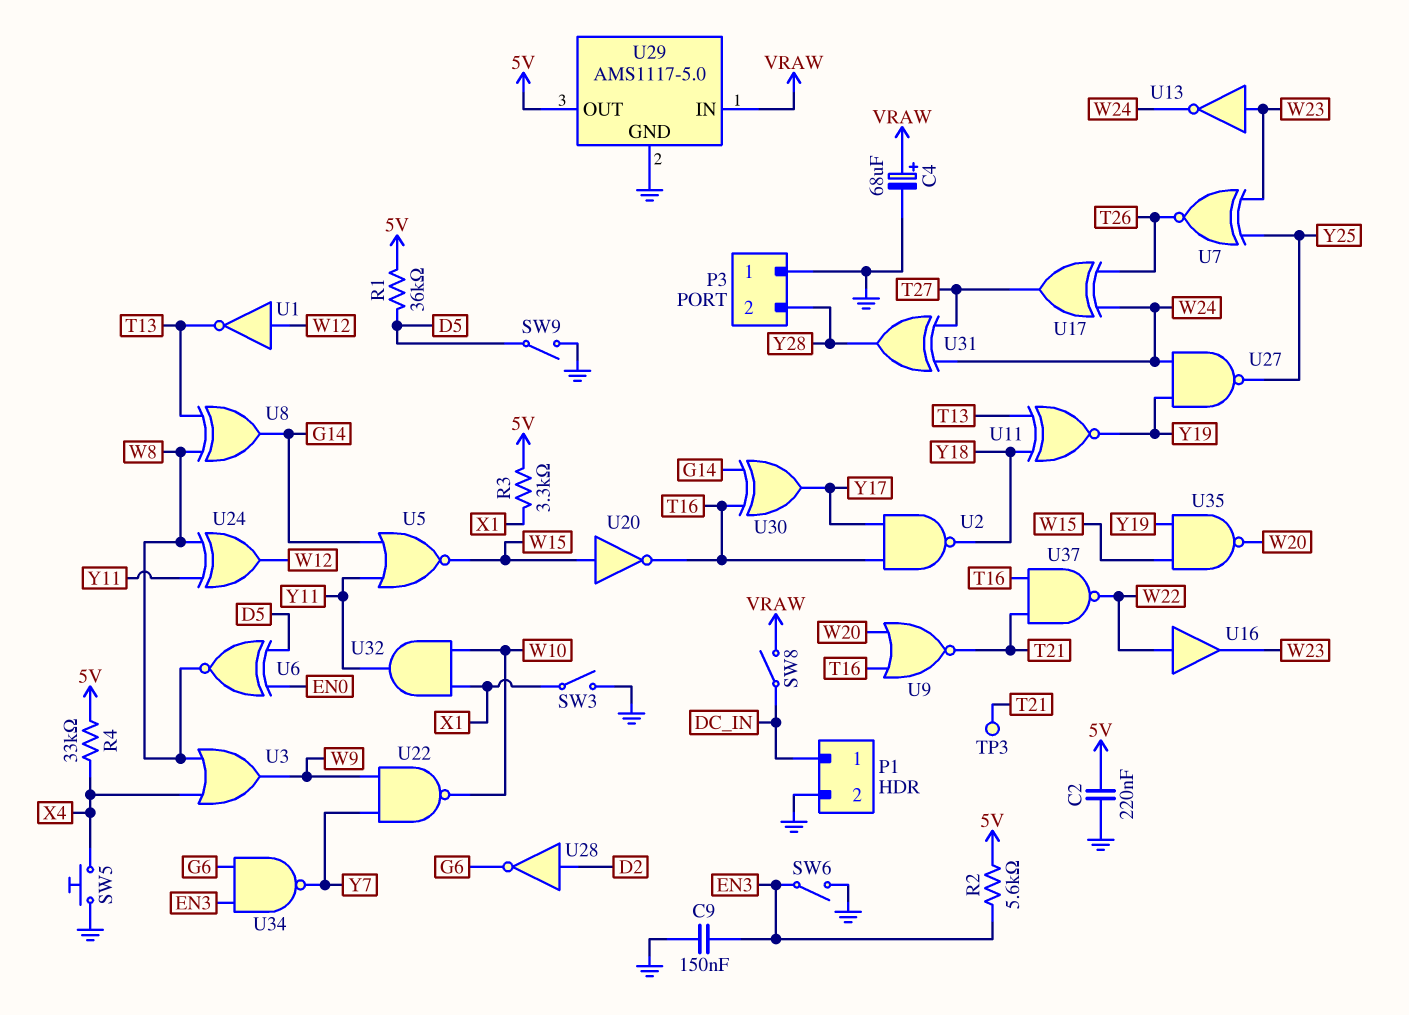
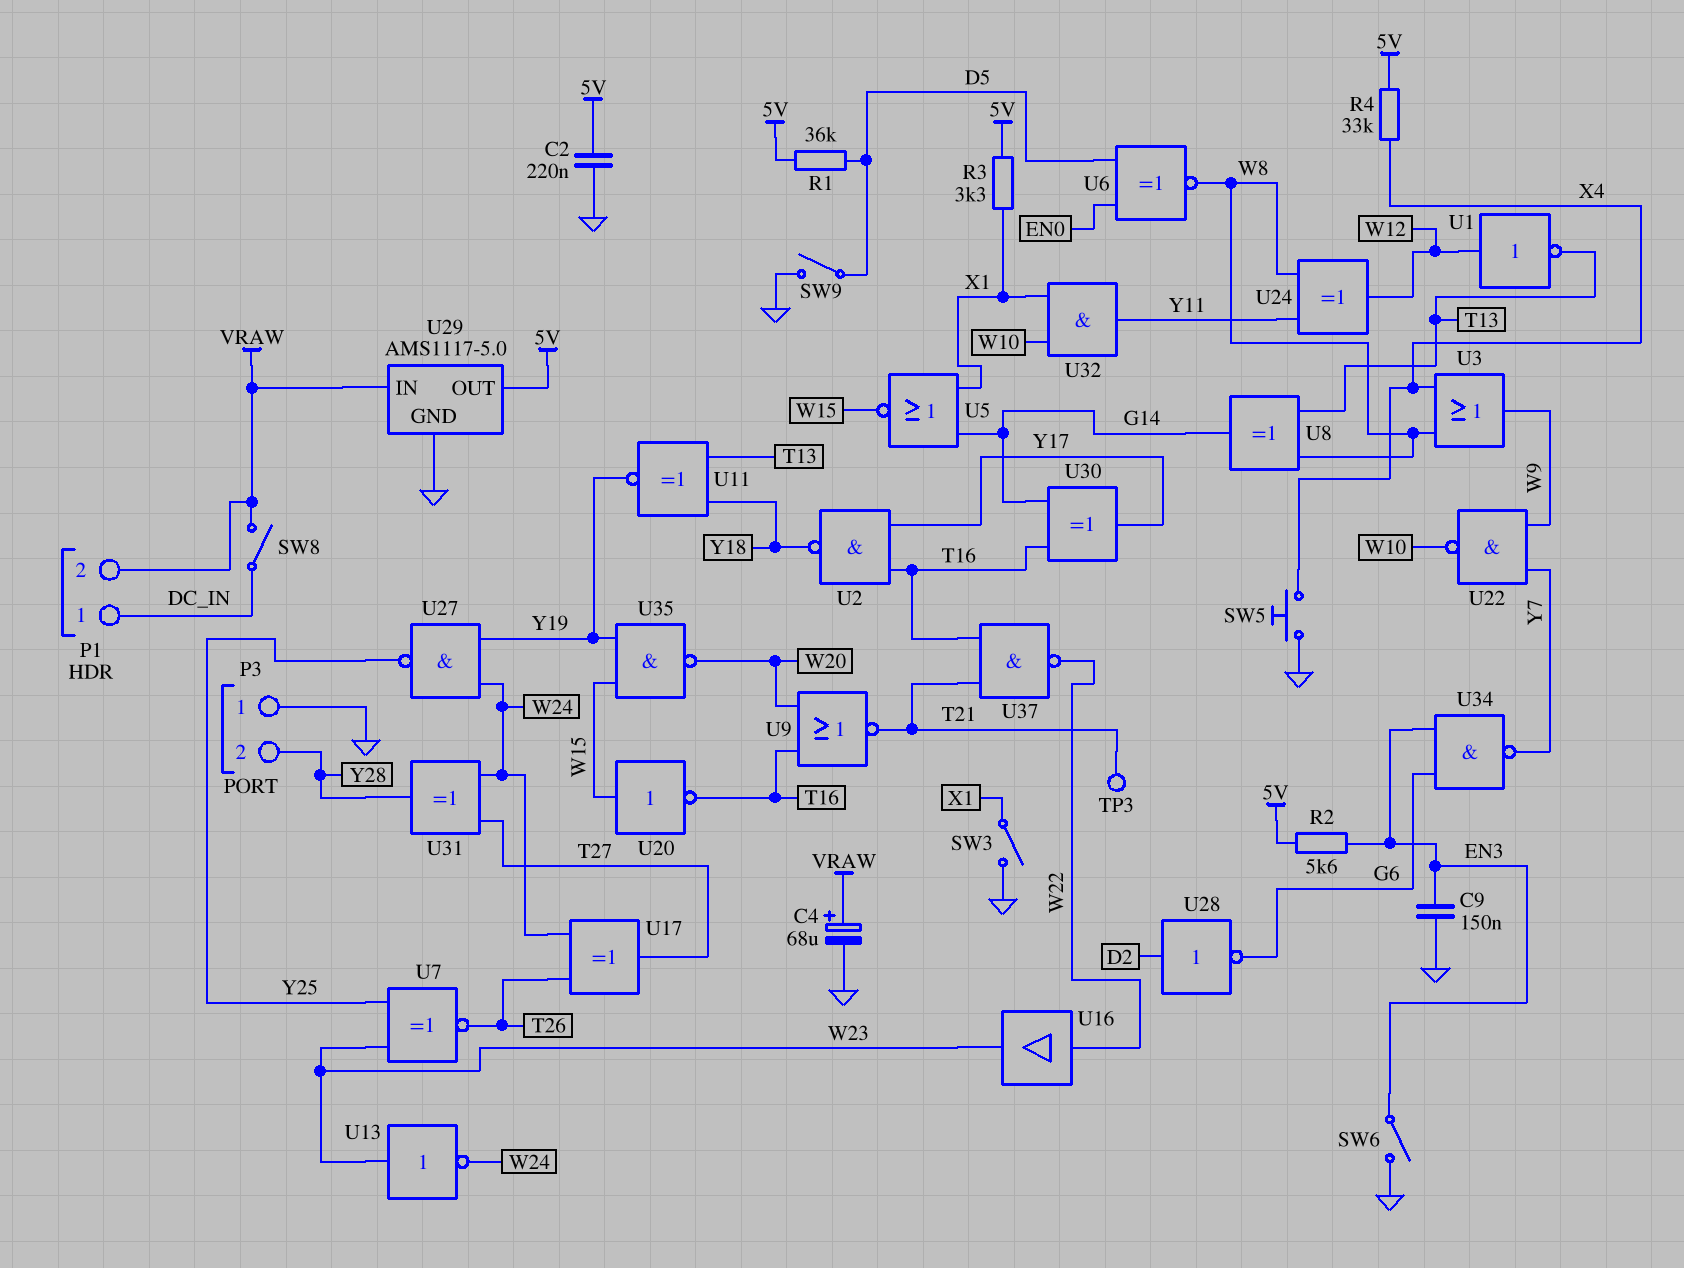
P1 pin 2: GND -> VRAW
U5: NOR (in G14, in Y11, out W15) -> NOR (in G14, in X1, out W15)

